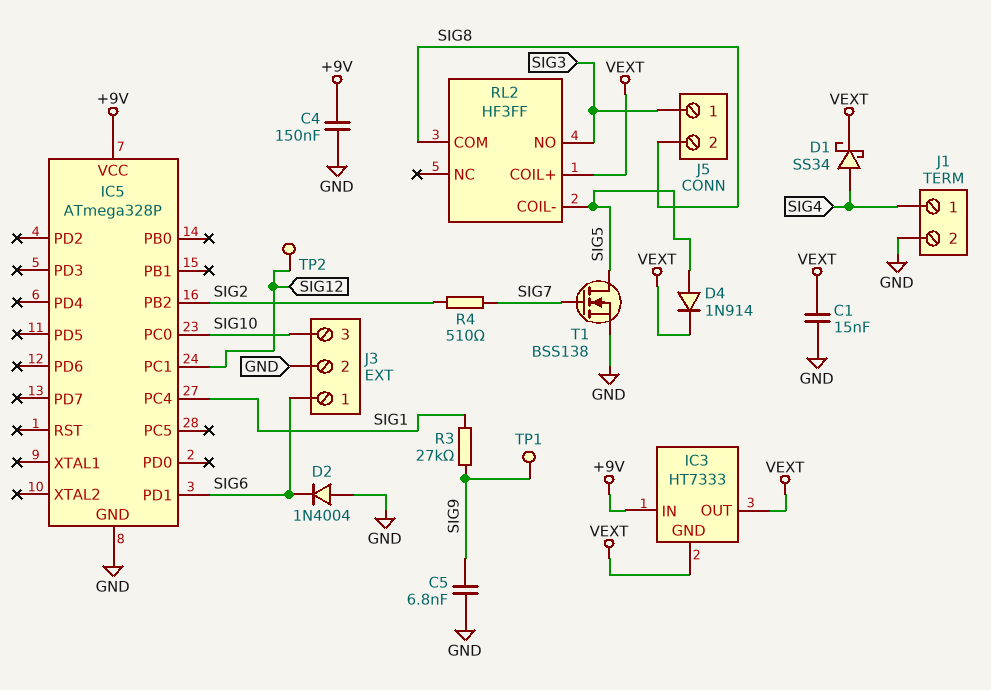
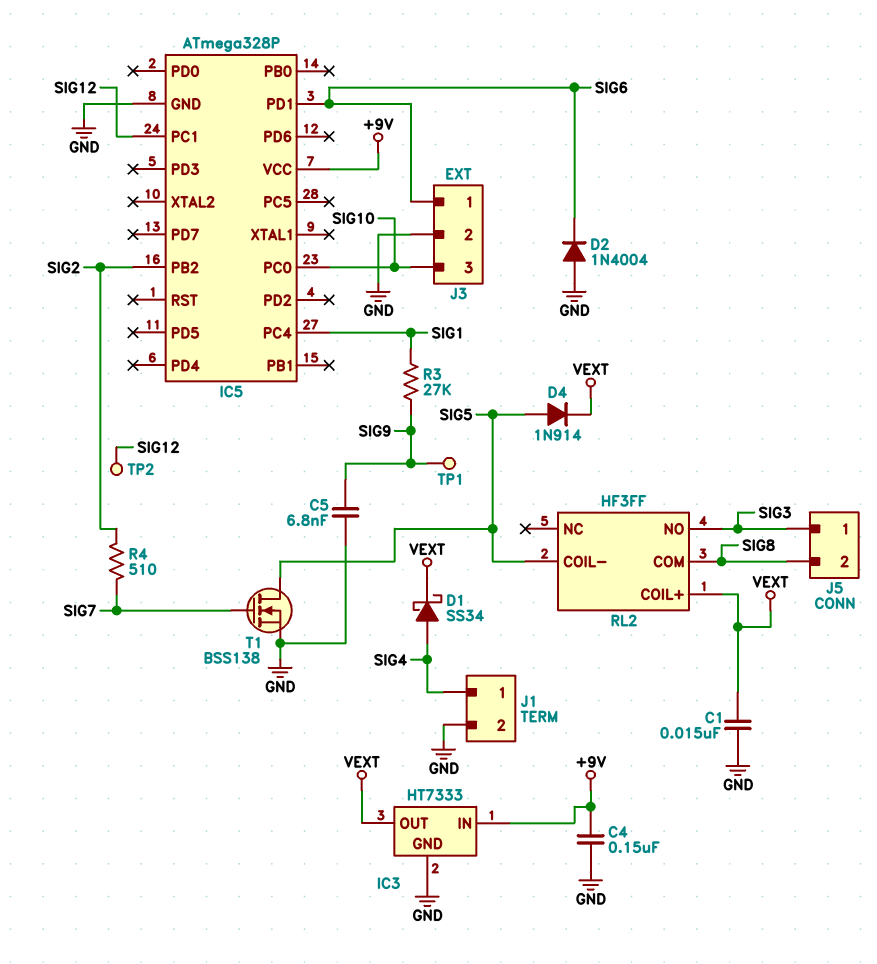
IC3 pin GND: VEXT -> GND

